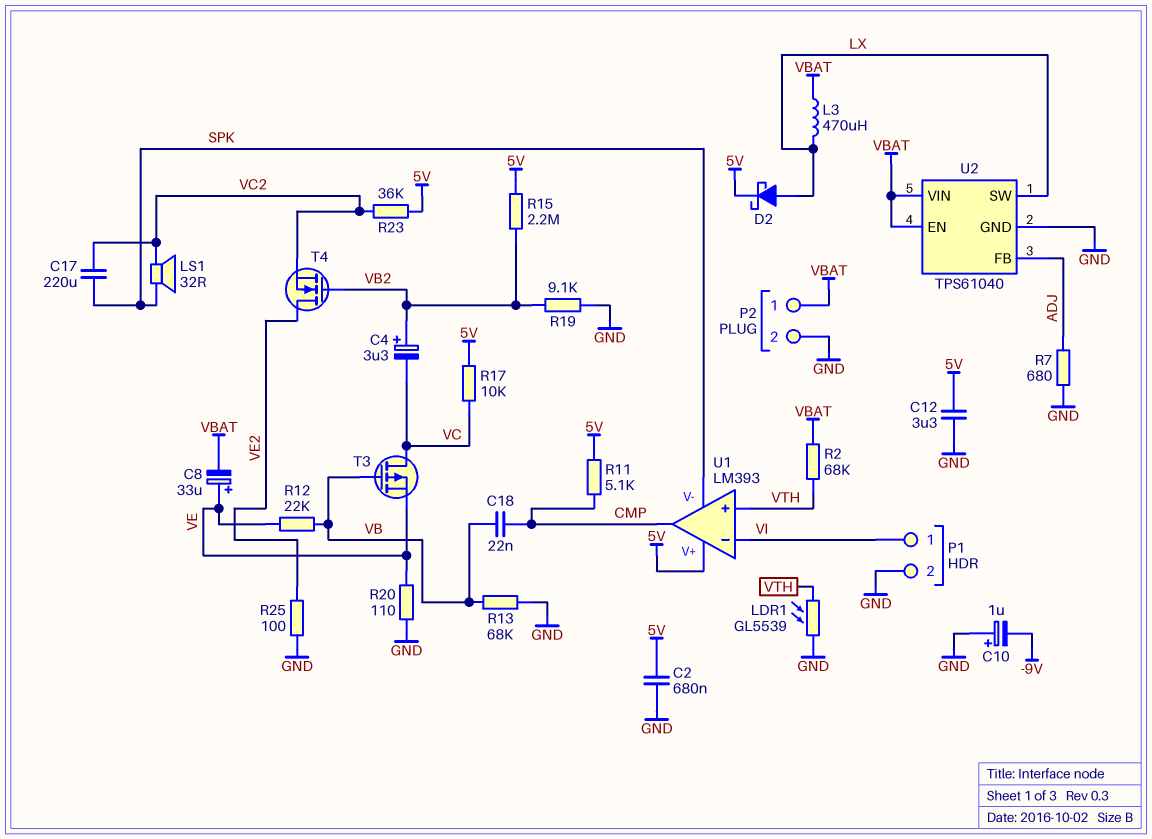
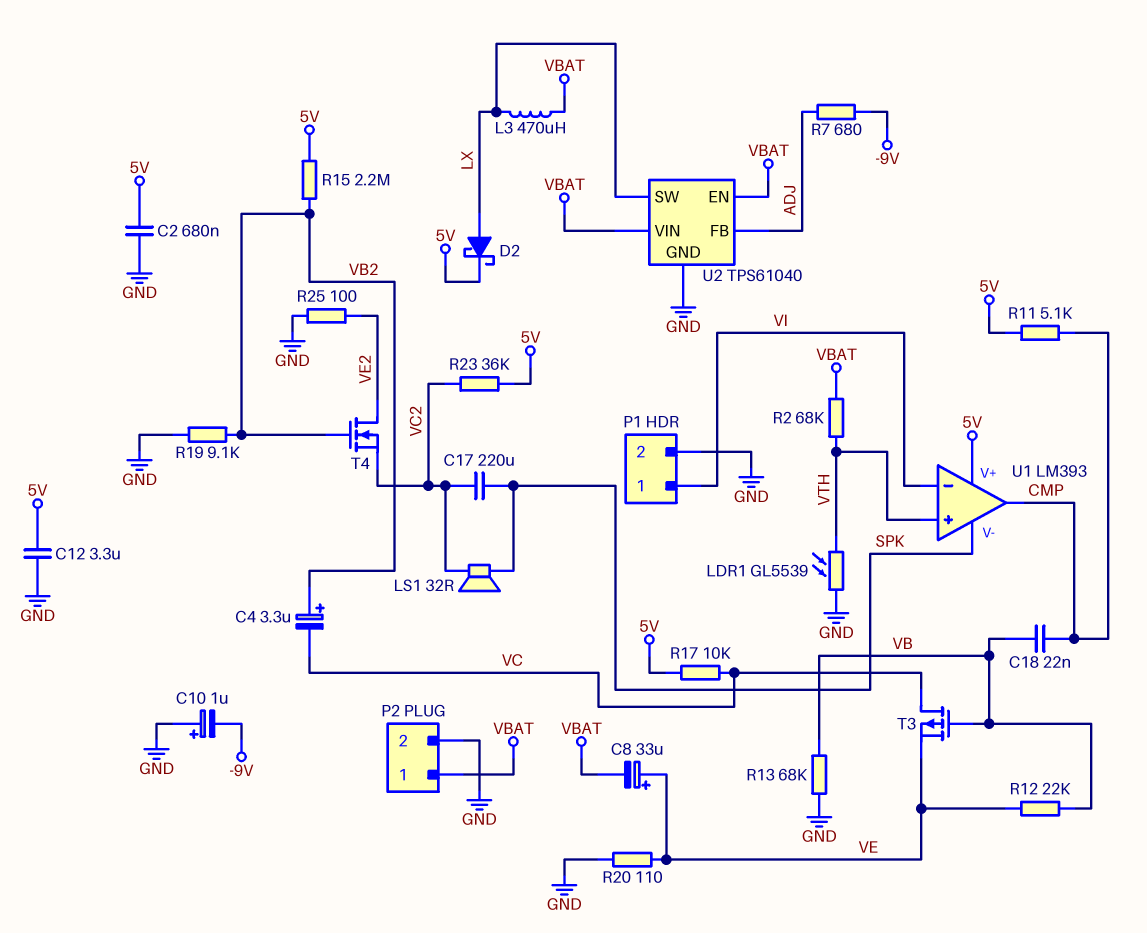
R7: 680 (ADJ, GND) -> 680 (-9V, ADJ)

